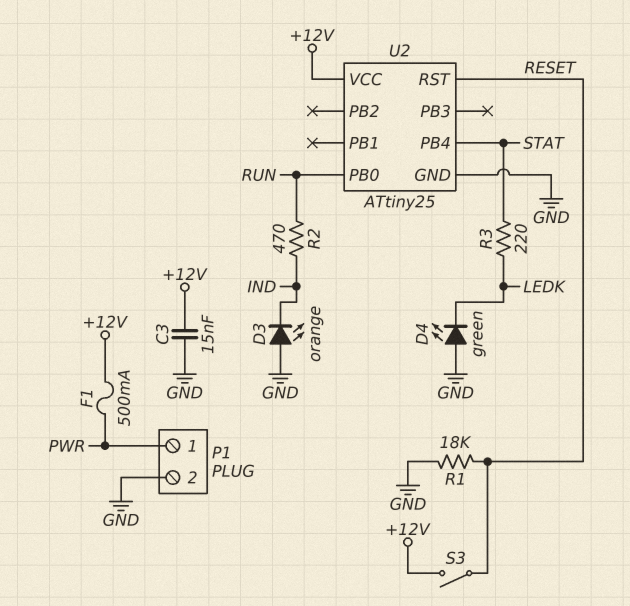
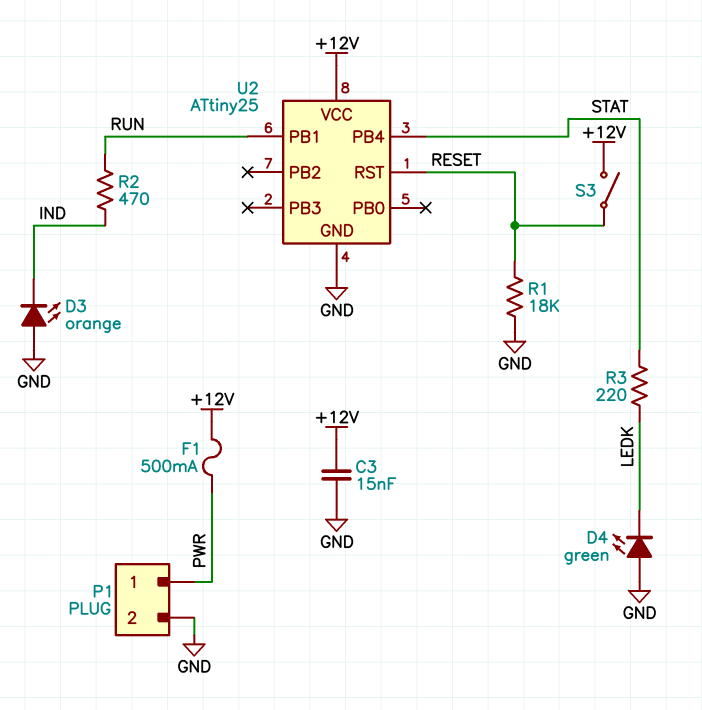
U2 pin PB0: RUN -> none
U2 pin PB1: none -> RUN

